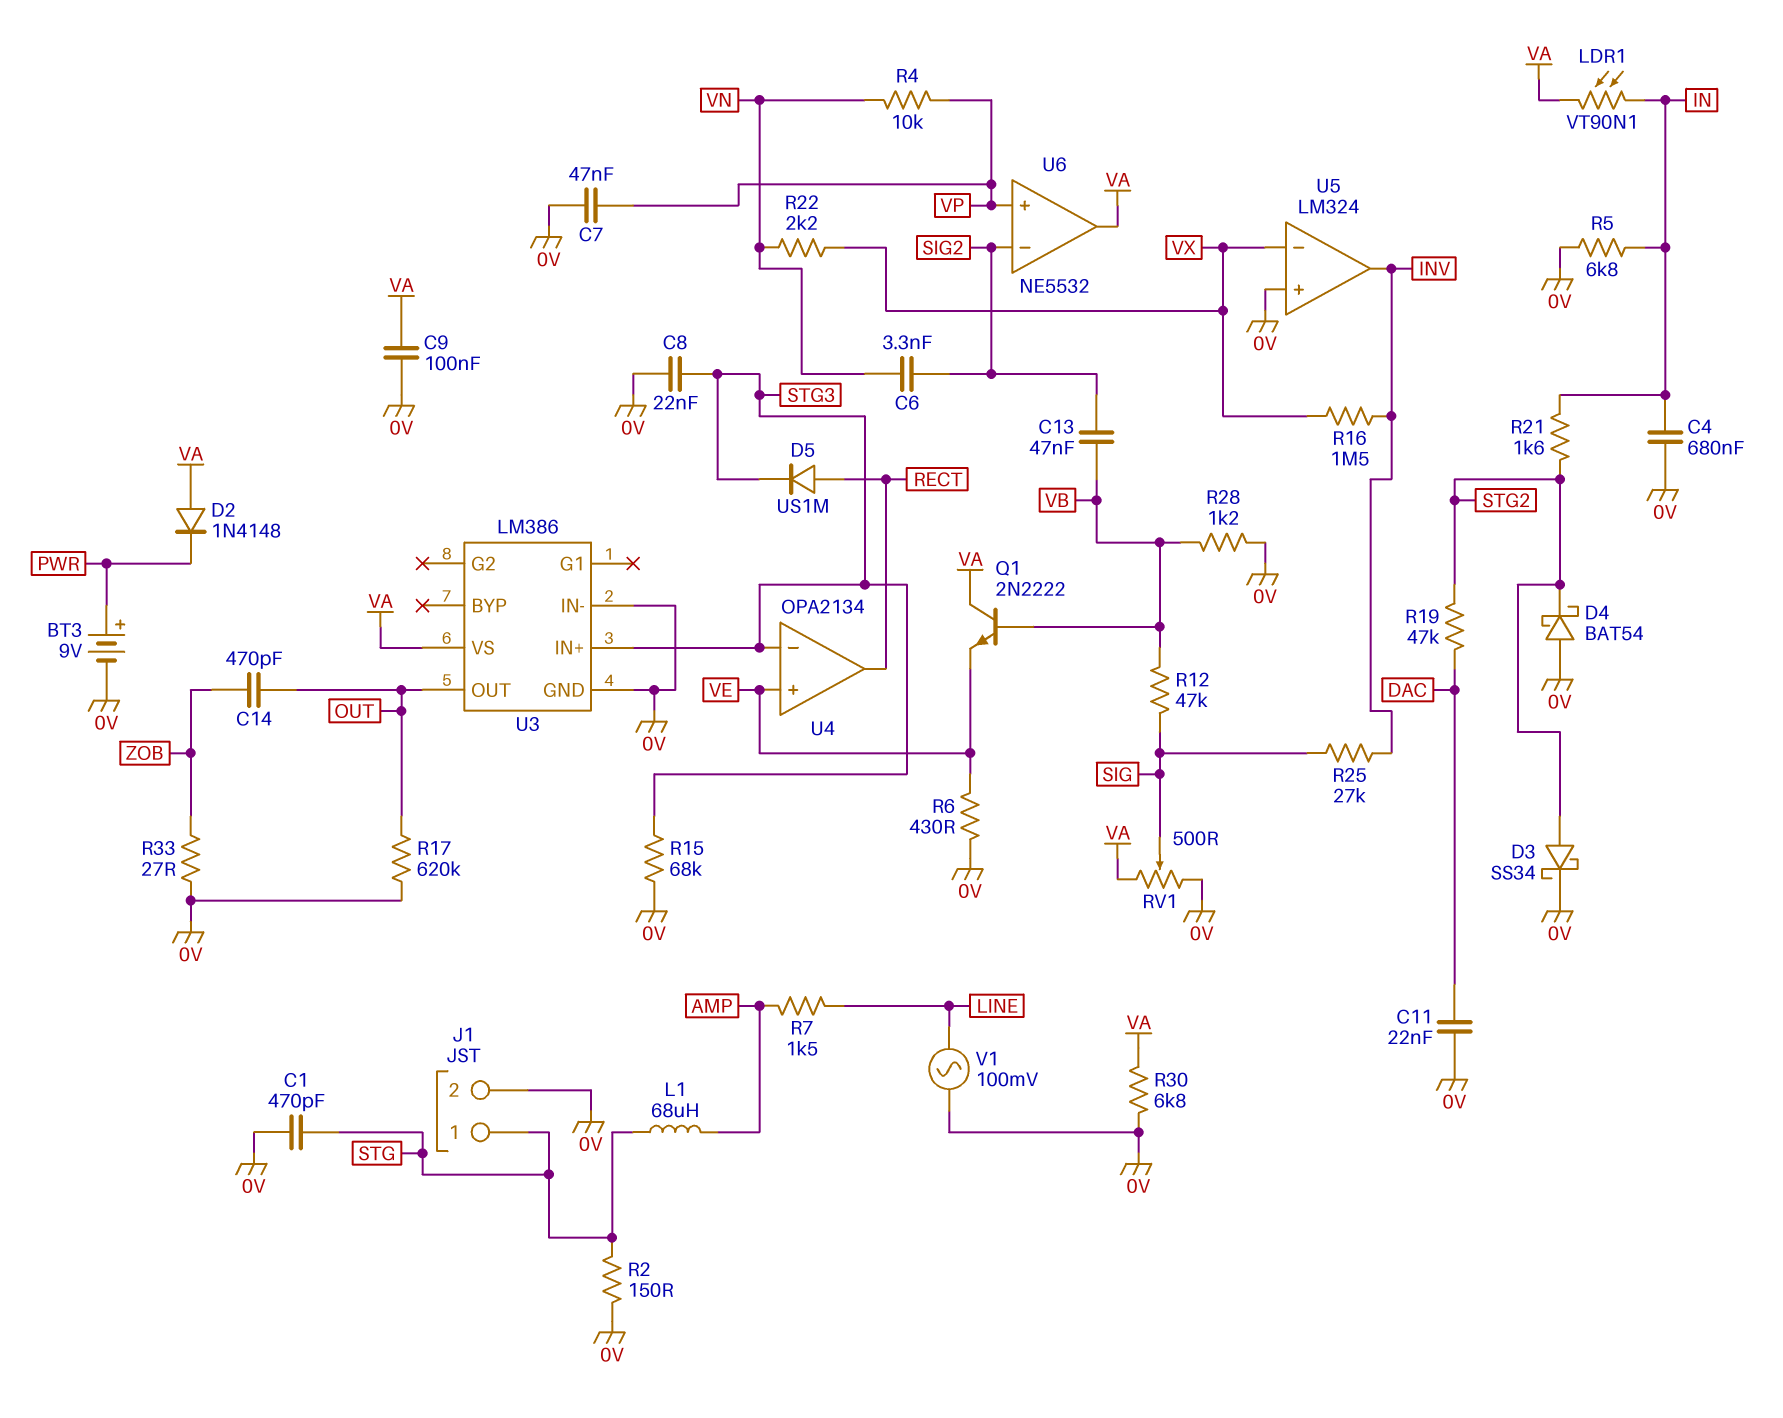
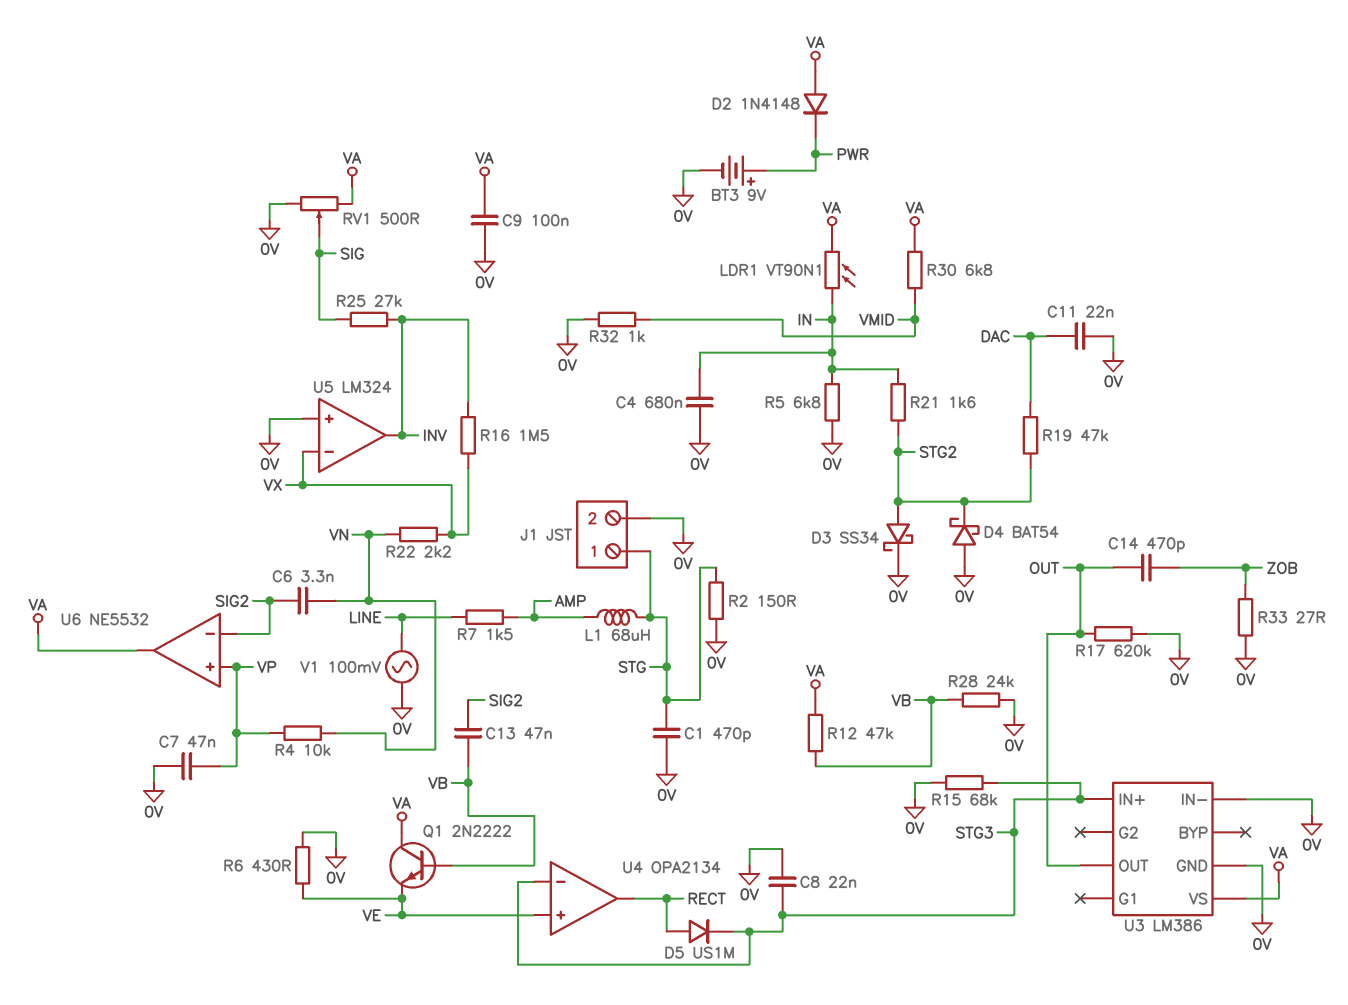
R12: 47k (SIG, VB) -> 47k (VA, VB)
R28: 1.2k (0V, VB) -> 24k (0V, VB)
R30: 6.8k (0V, VA) -> 6.8k (VA, VMID)
R32: none -> 1k (0V, VMID)

